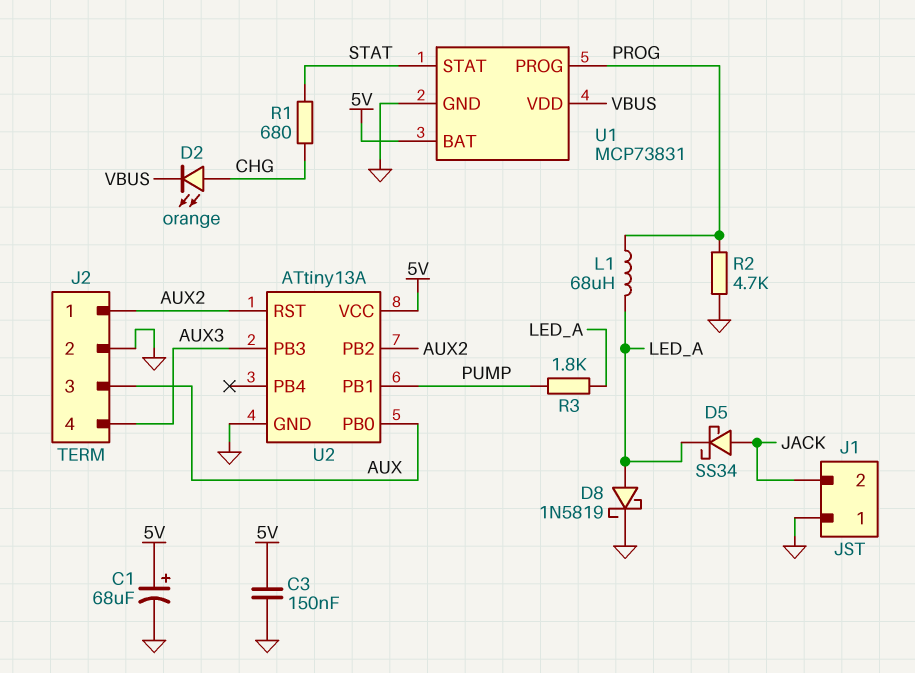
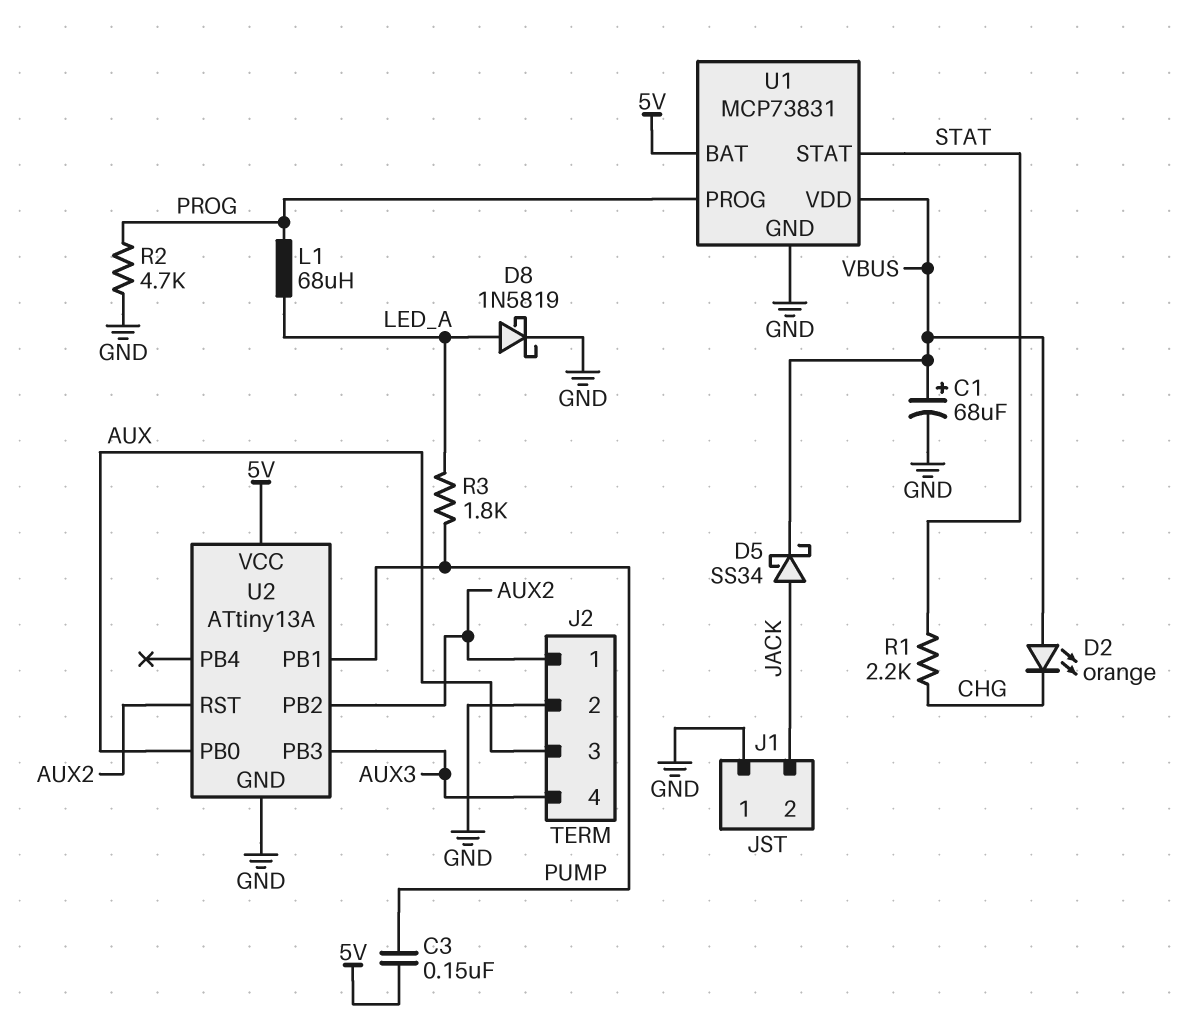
C1: 68uF (plus 5V, minus GND) -> 68uF (plus VBUS, minus GND)
C3: 150nF (5V, GND) -> 150nF (5V, PUMP)
D2: LED orange (A CHG, K VBUS) -> LED orange (A VBUS, K CHG)
D5: schottky SS34 (A JACK, K LED_A) -> schottky SS34 (A JACK, K VBUS)
R1: 680 (CHG, STAT) -> 2.2k (CHG, STAT)

